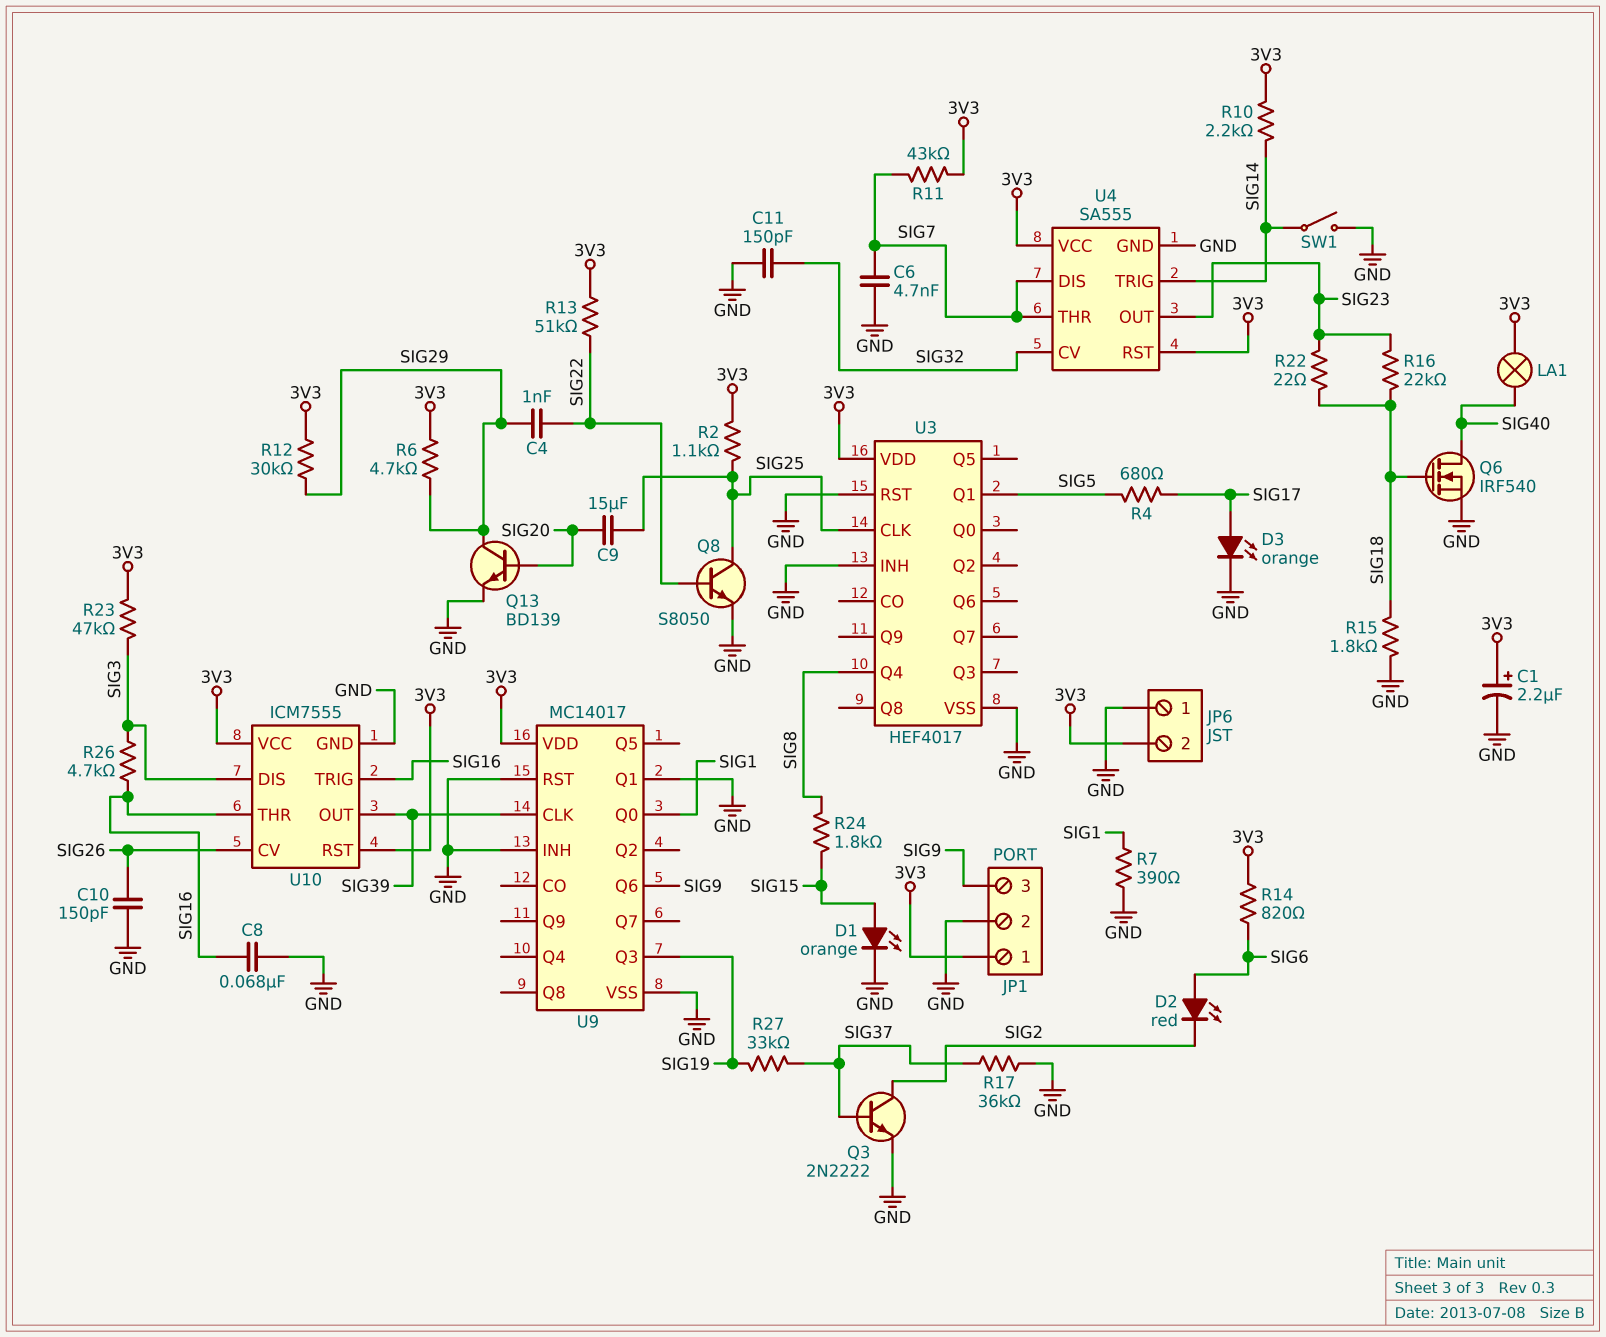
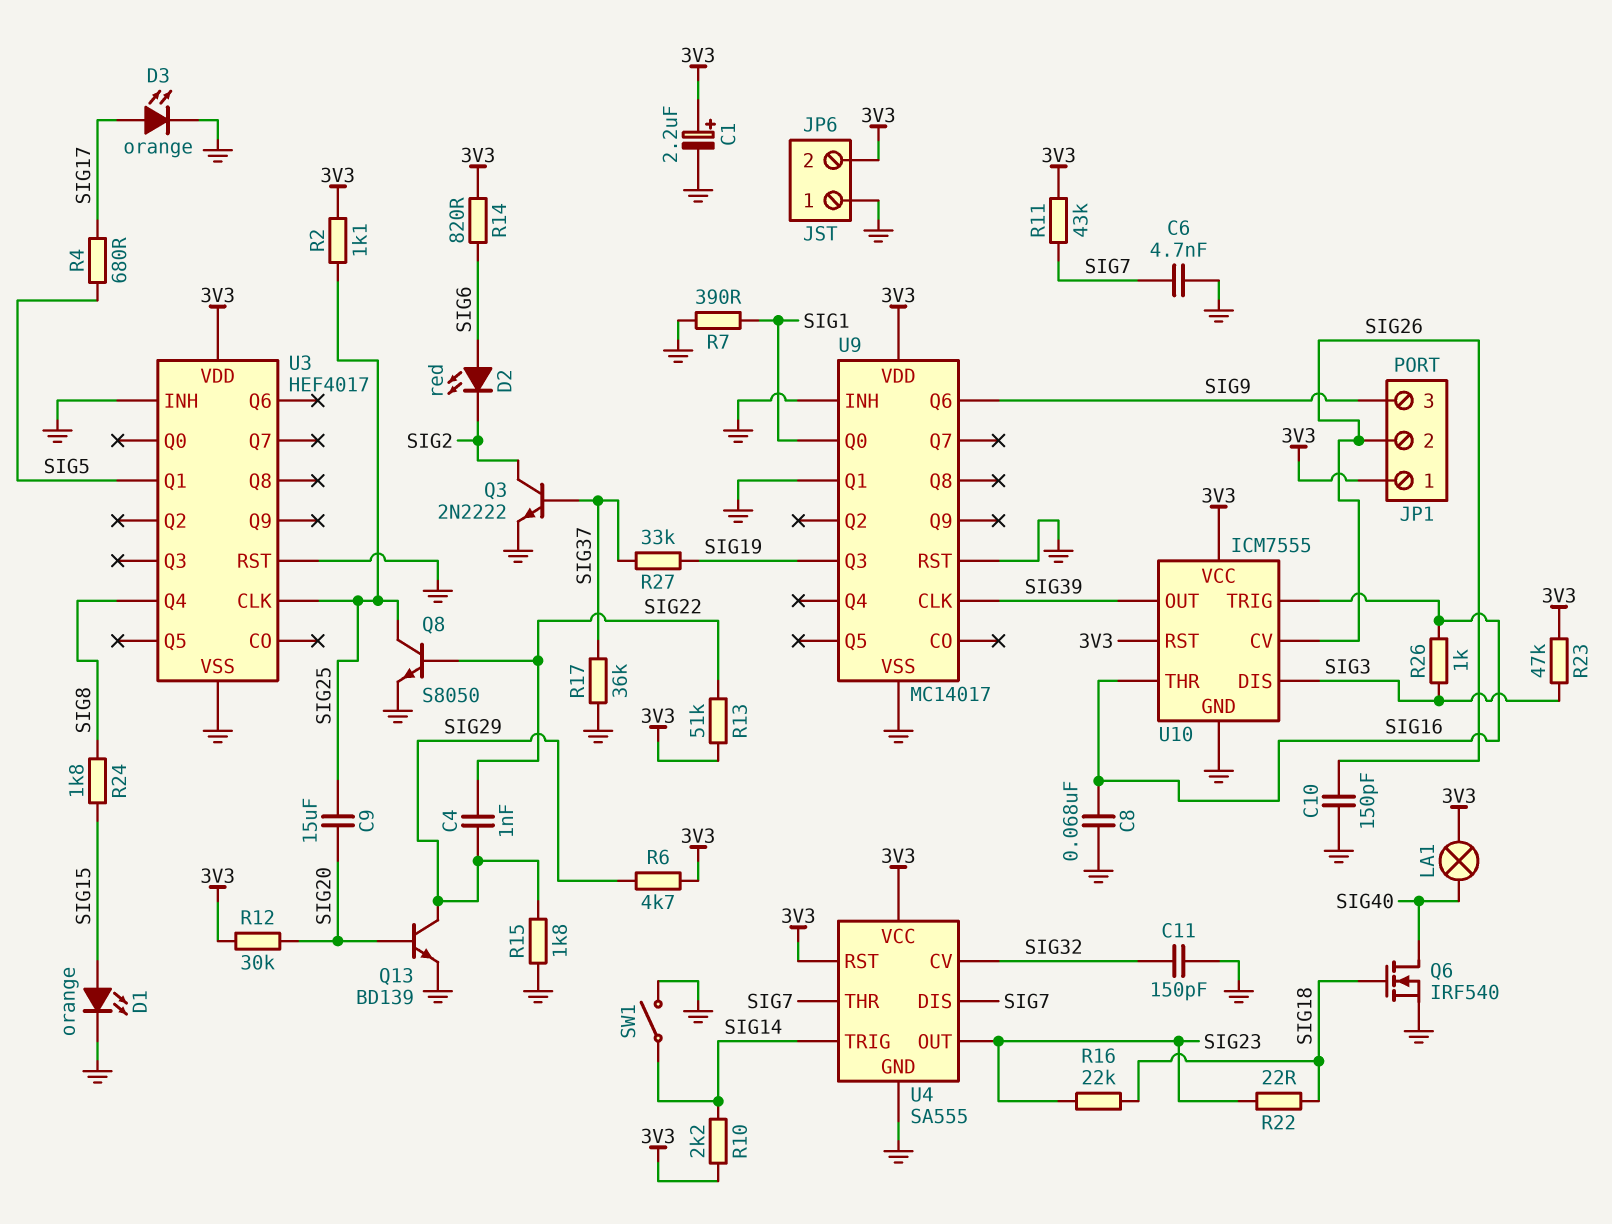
JP1 pin 2: GND -> SIG26
R12: 30k (3V3, SIG29) -> 30k (3V3, SIG20)
R15: 1.8k (GND, SIG18) -> 1.8k (GND, SIG29)
R26: 4.7k (SIG3, SIG16) -> 1k (SIG3, SIG16)

